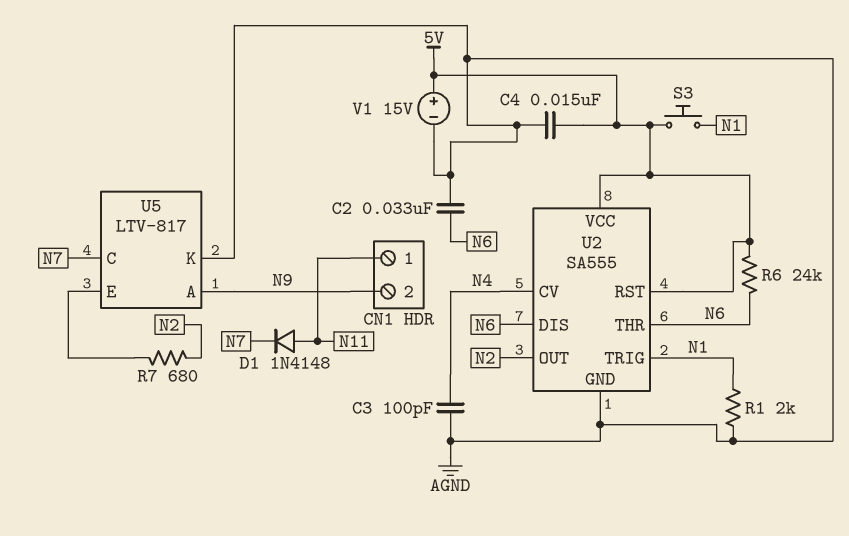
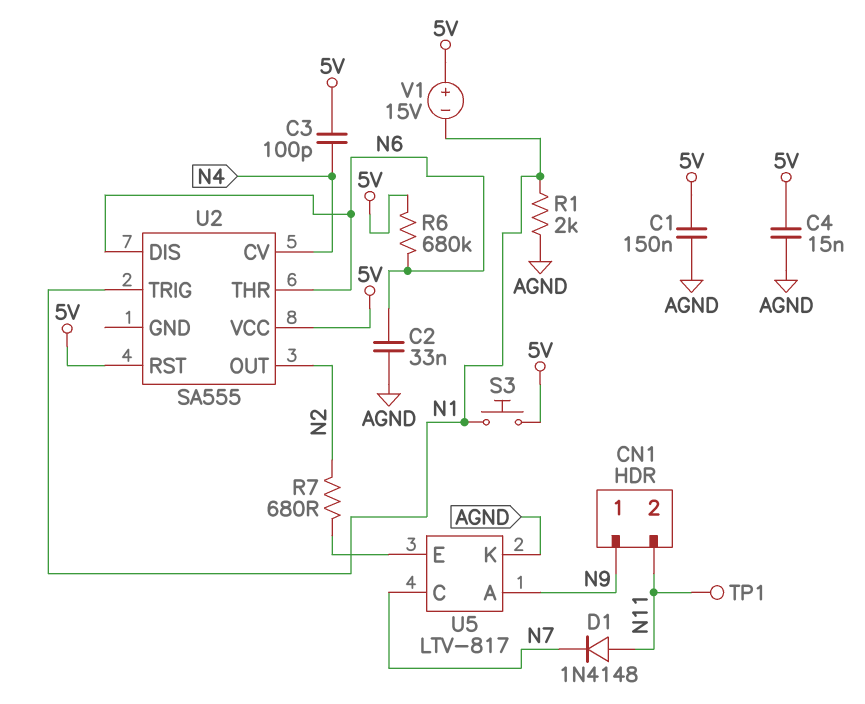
C1: none -> 150nF (5V, AGND)
C3: 100pF (AGND, N4) -> 100pF (5V, N4)
CN1 pin 1: N11 -> N9
CN1 pin 2: N9 -> N11
R6: 24k (5V, N6) -> 680k (5V, N6)
TP1: none -> test point (N11)
U2 pin GND: AGND -> none
V1: 15V (plus 5V, minus AGND) -> 15V (plus 5V, minus N1)

